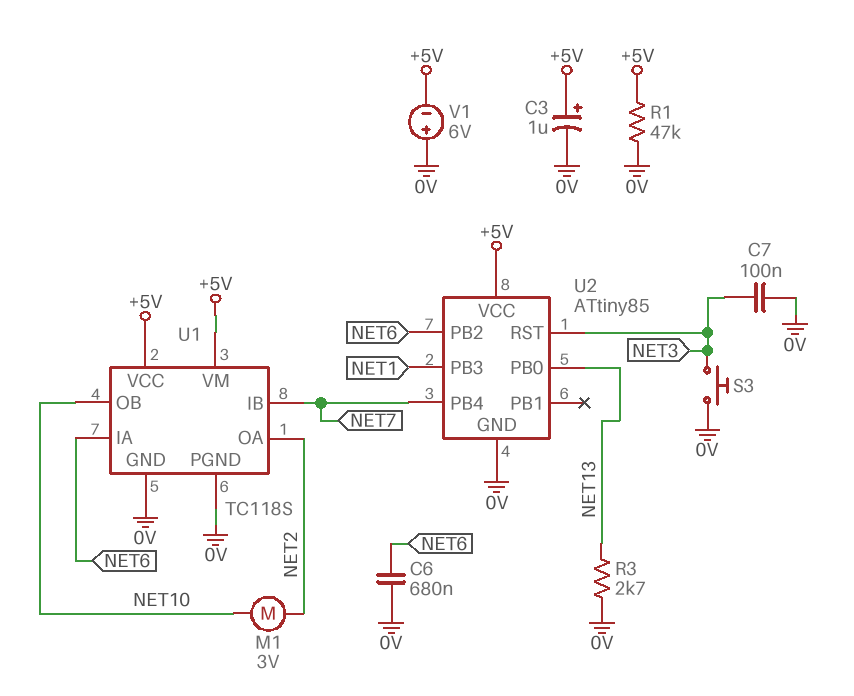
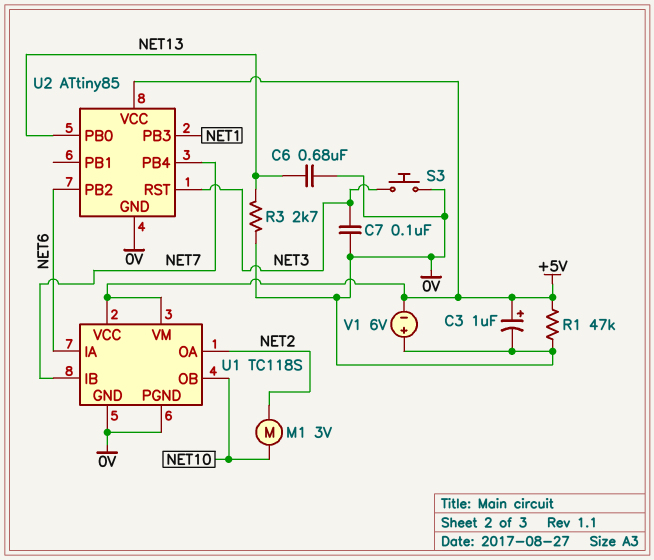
C6: 680nF (0V, NET6) -> 680nF (0V, NET13)

